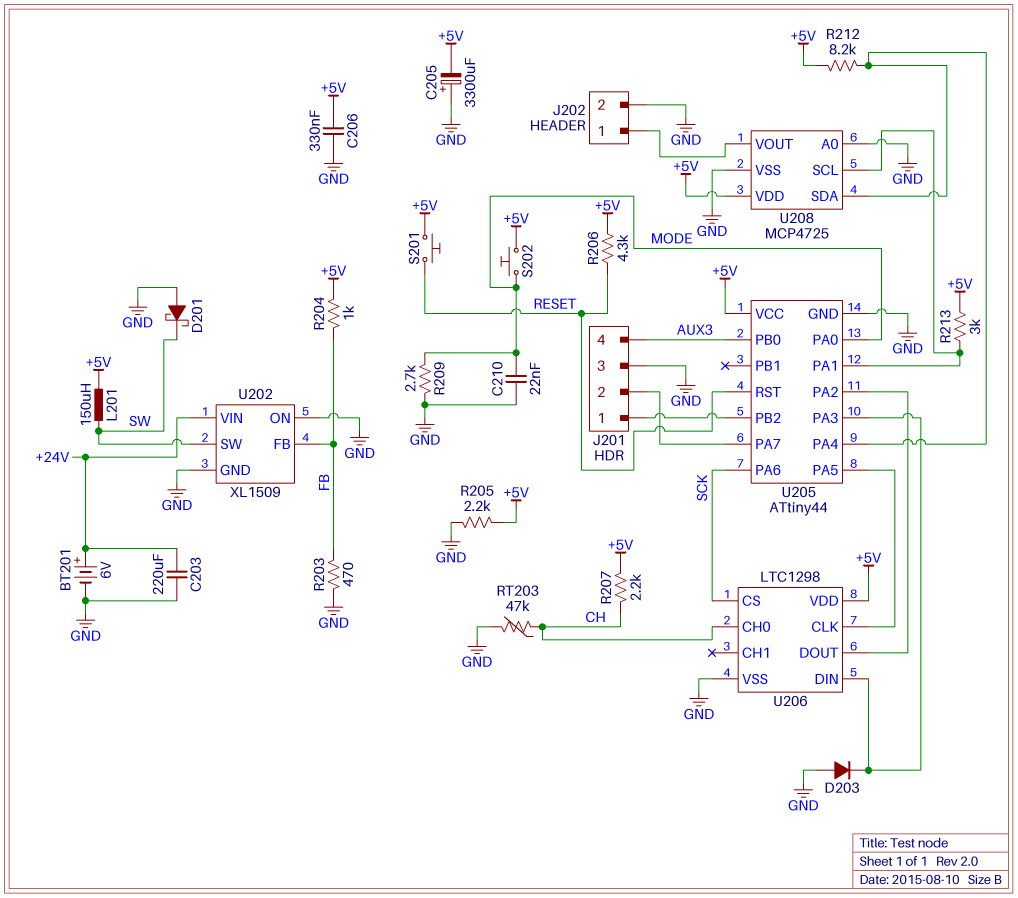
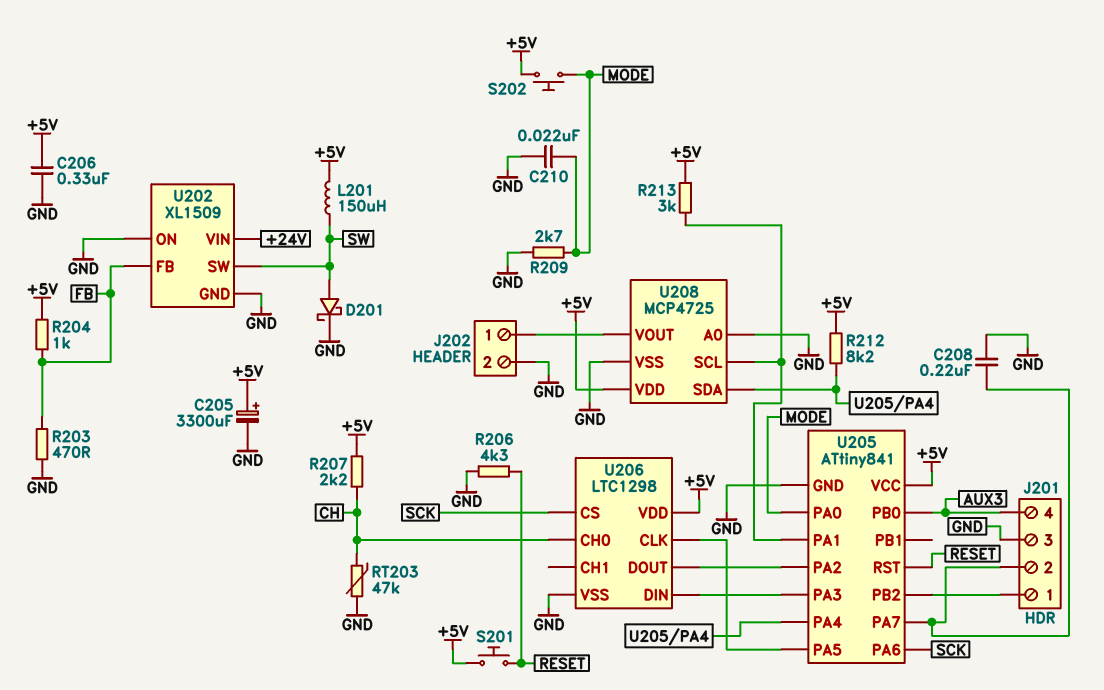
BT201: 6V (plus +24V, minus GND) -> none
C203: 220uF (+24V, GND) -> none
C205: 3300uF (plus GND, minus +5V) -> 3300uF (plus +5V, minus GND)
C208: none -> 220nF (GND, J201/2)
D201: schottky (A GND, K SW) -> schottky (A SW, K GND)
D203: diode (A GND, K U205/PA3) -> none
R205: 2.2k (+5V, GND) -> none
R206: 4.3k (+5V, RESET) -> 4.3k (GND, RESET)
U205: ATtiny44 -> ATtiny841

